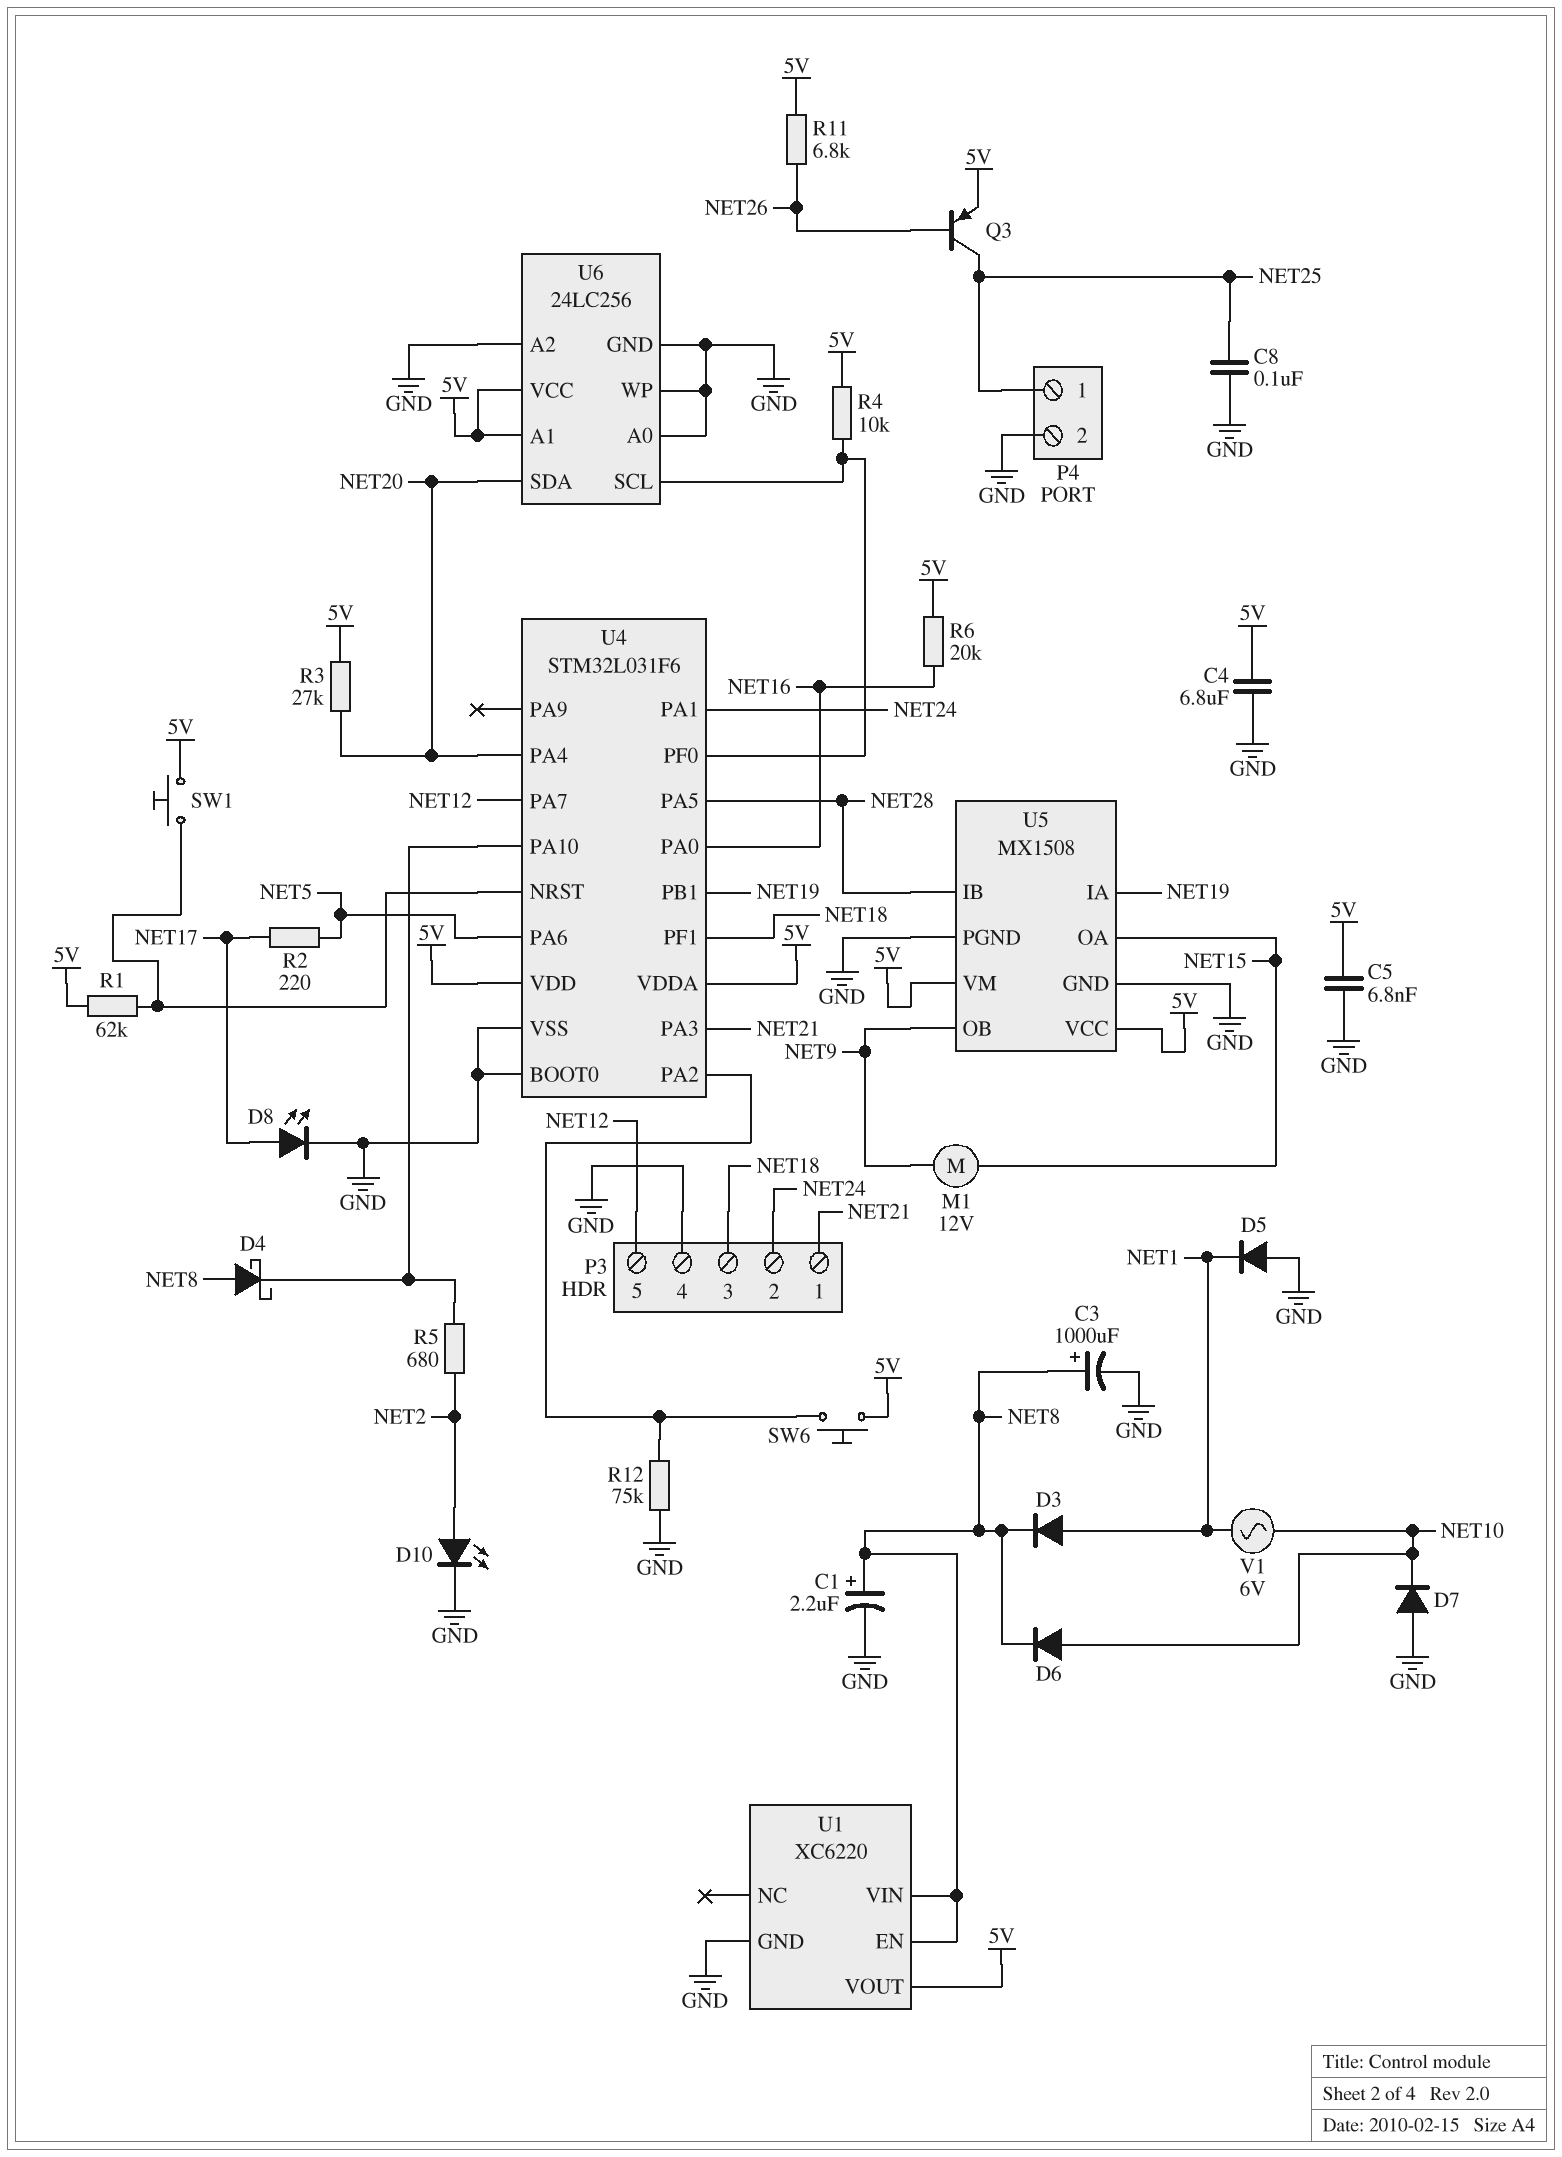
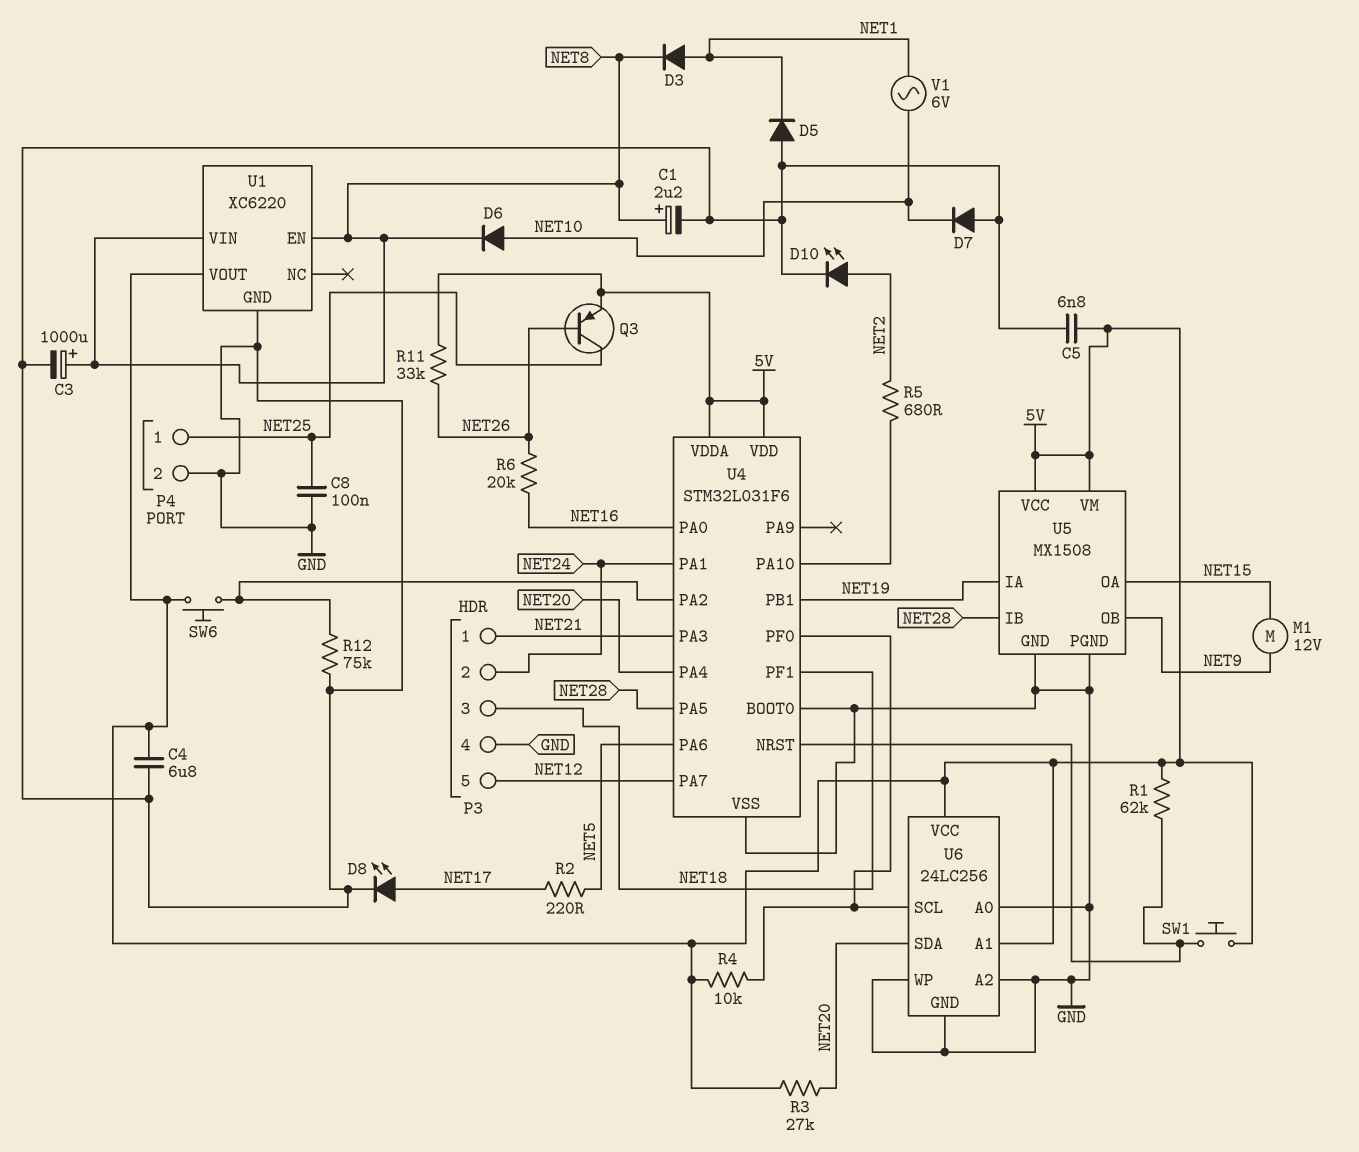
D4: schottky (A NET8, K U4/PA10) -> none
R6: 20k (5V, NET16) -> 20k (NET16, NET26)
R11: 6.8k (5V, NET26) -> 33k (5V, NET26)

